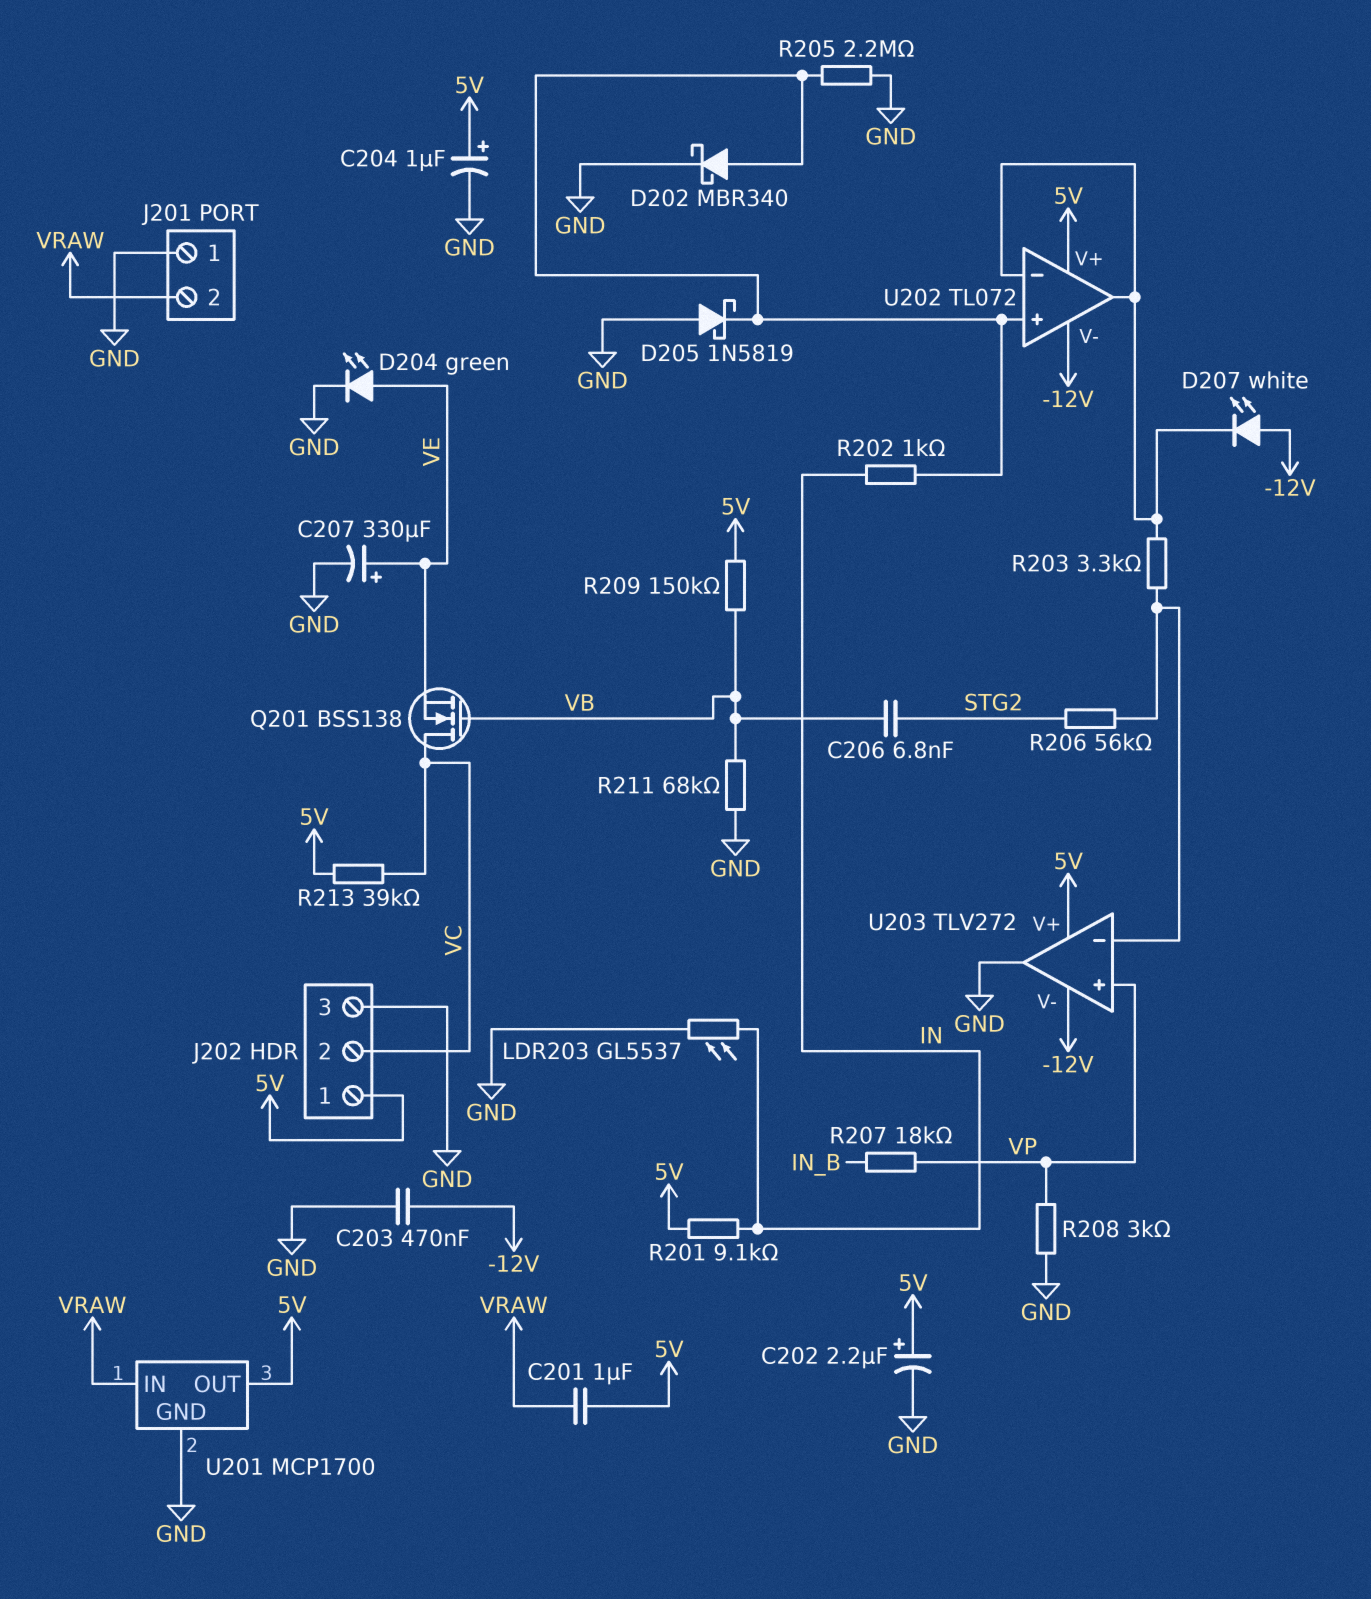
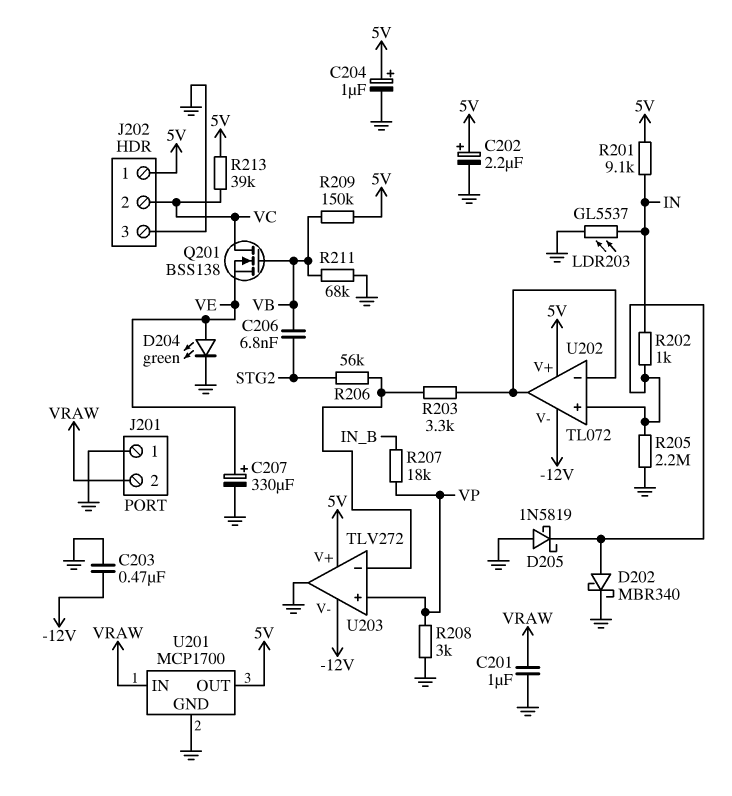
C201: 1uF (5V, VRAW) -> 1uF (GND, VRAW)
D207: LED white (A -12V, K U202/in-) -> none

